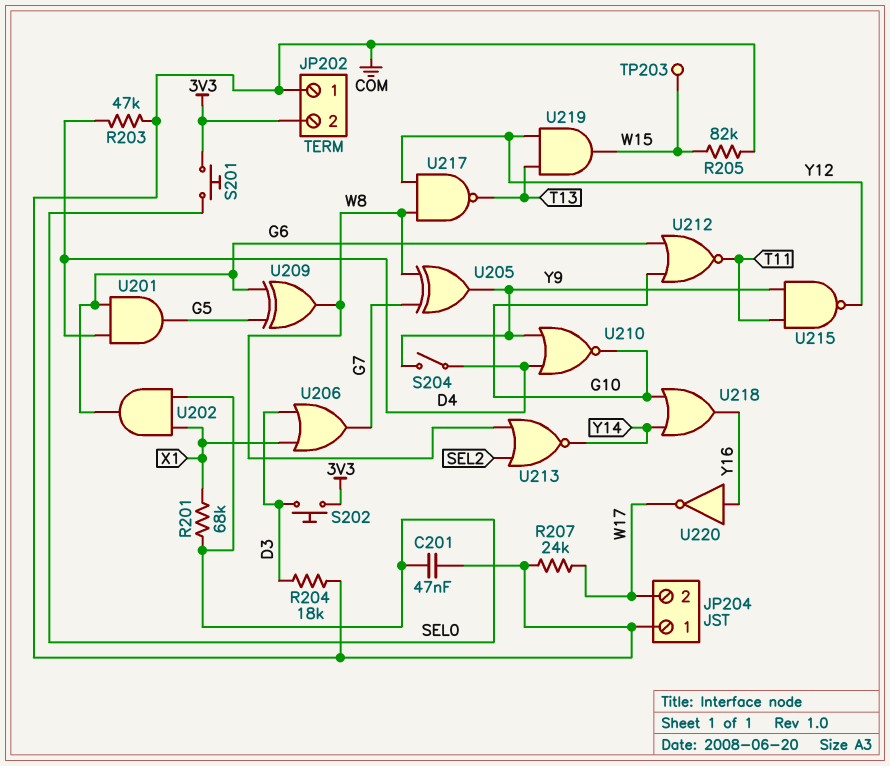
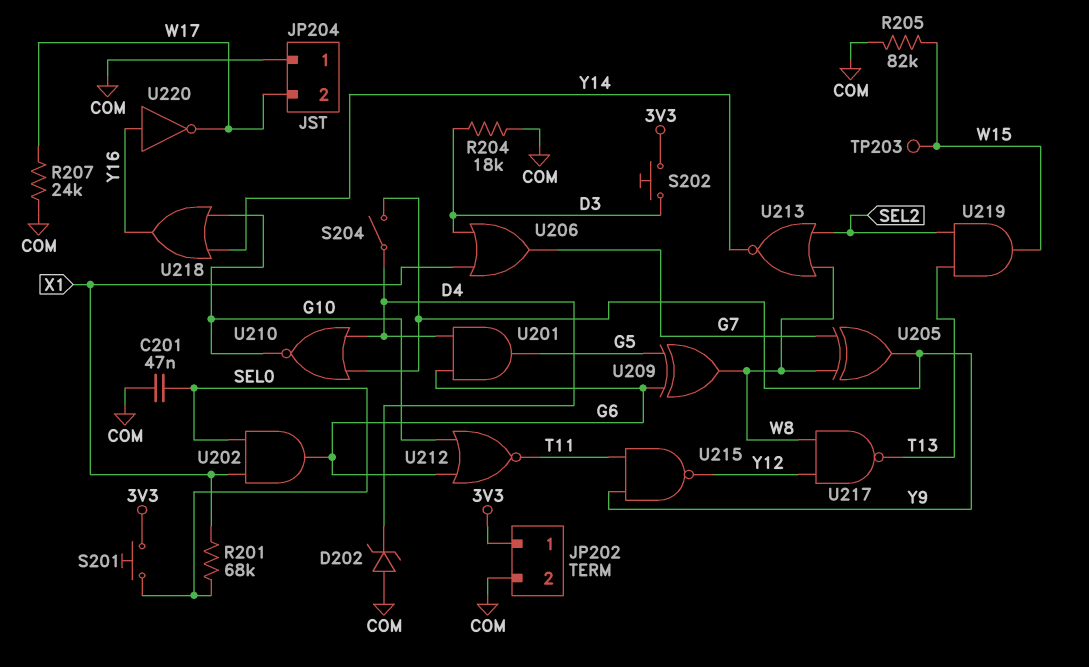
D202: none -> zener (A COM, K D4)
JP202 pin 1: COM -> 3V3
JP202 pin 2: 3V3 -> COM
R203: 47k (COM, D4) -> none
U219: AND (in T13, in Y12, out W15) -> AND (in SEL2, in T13, out W15)

